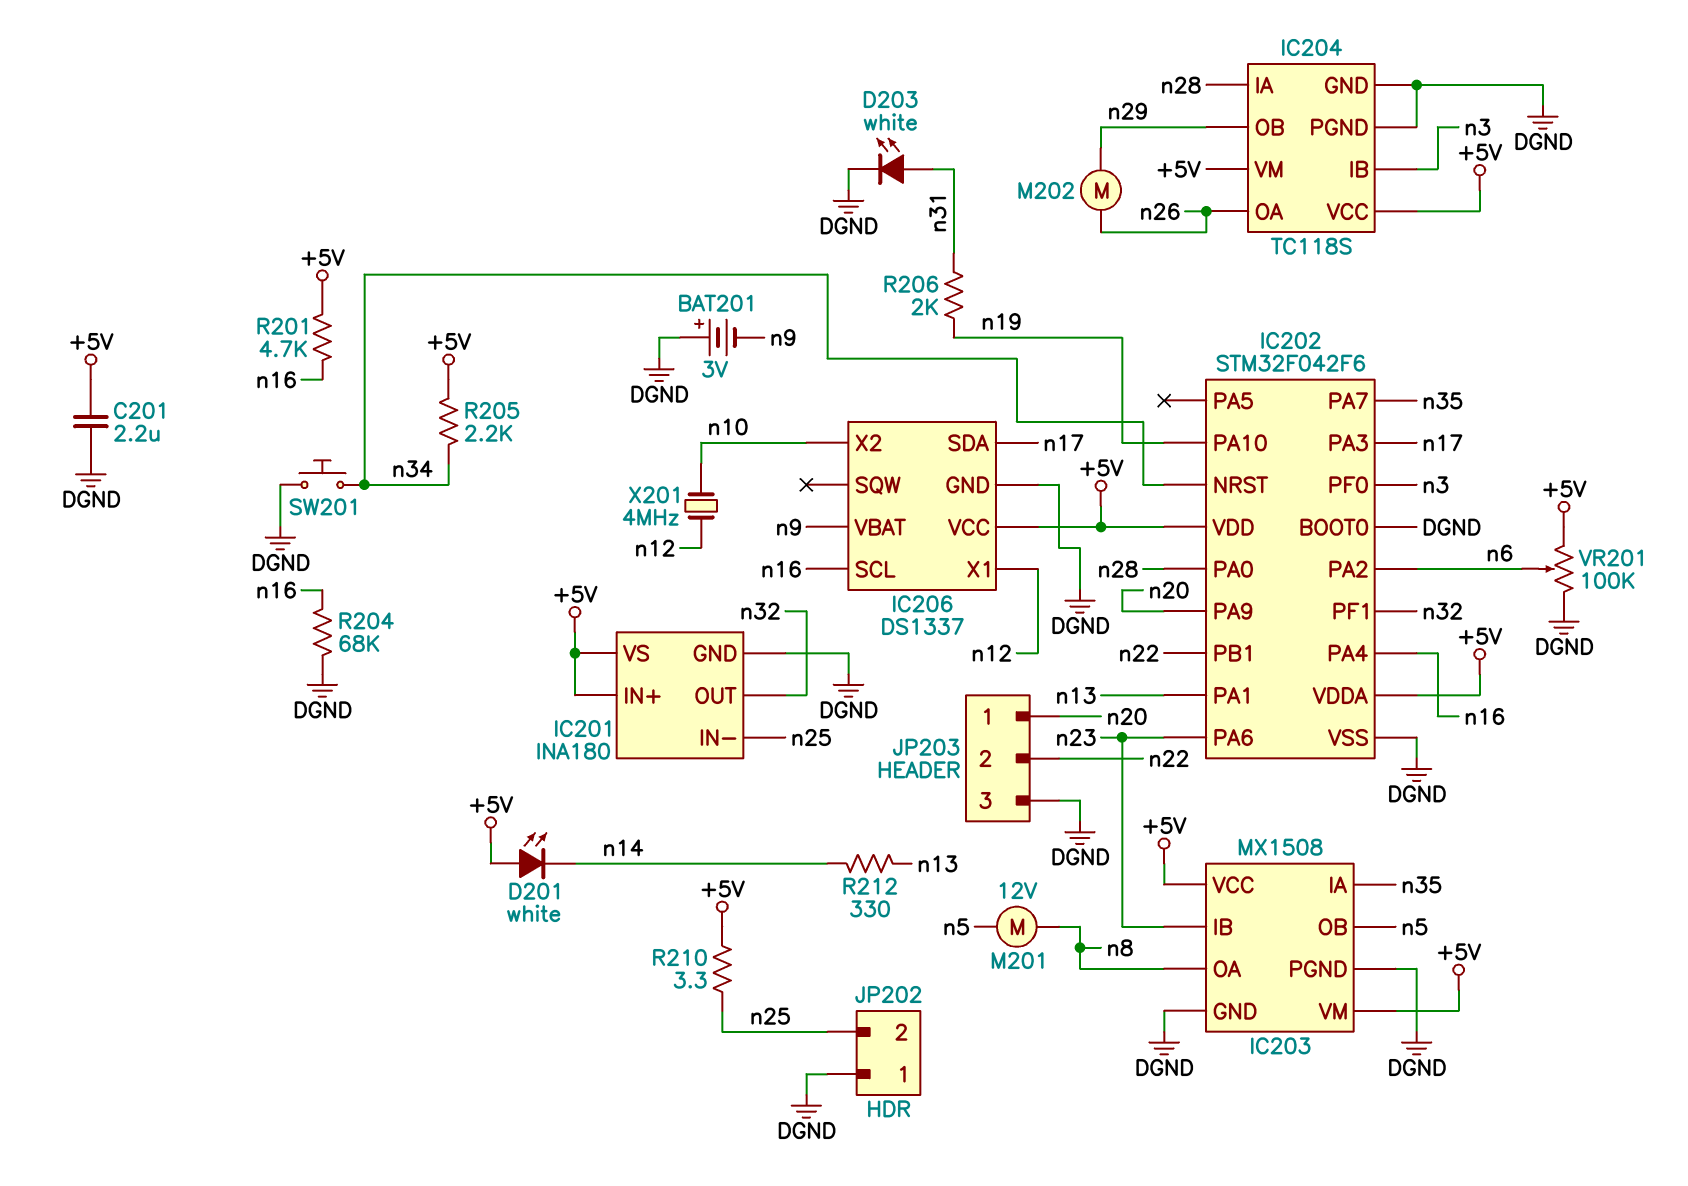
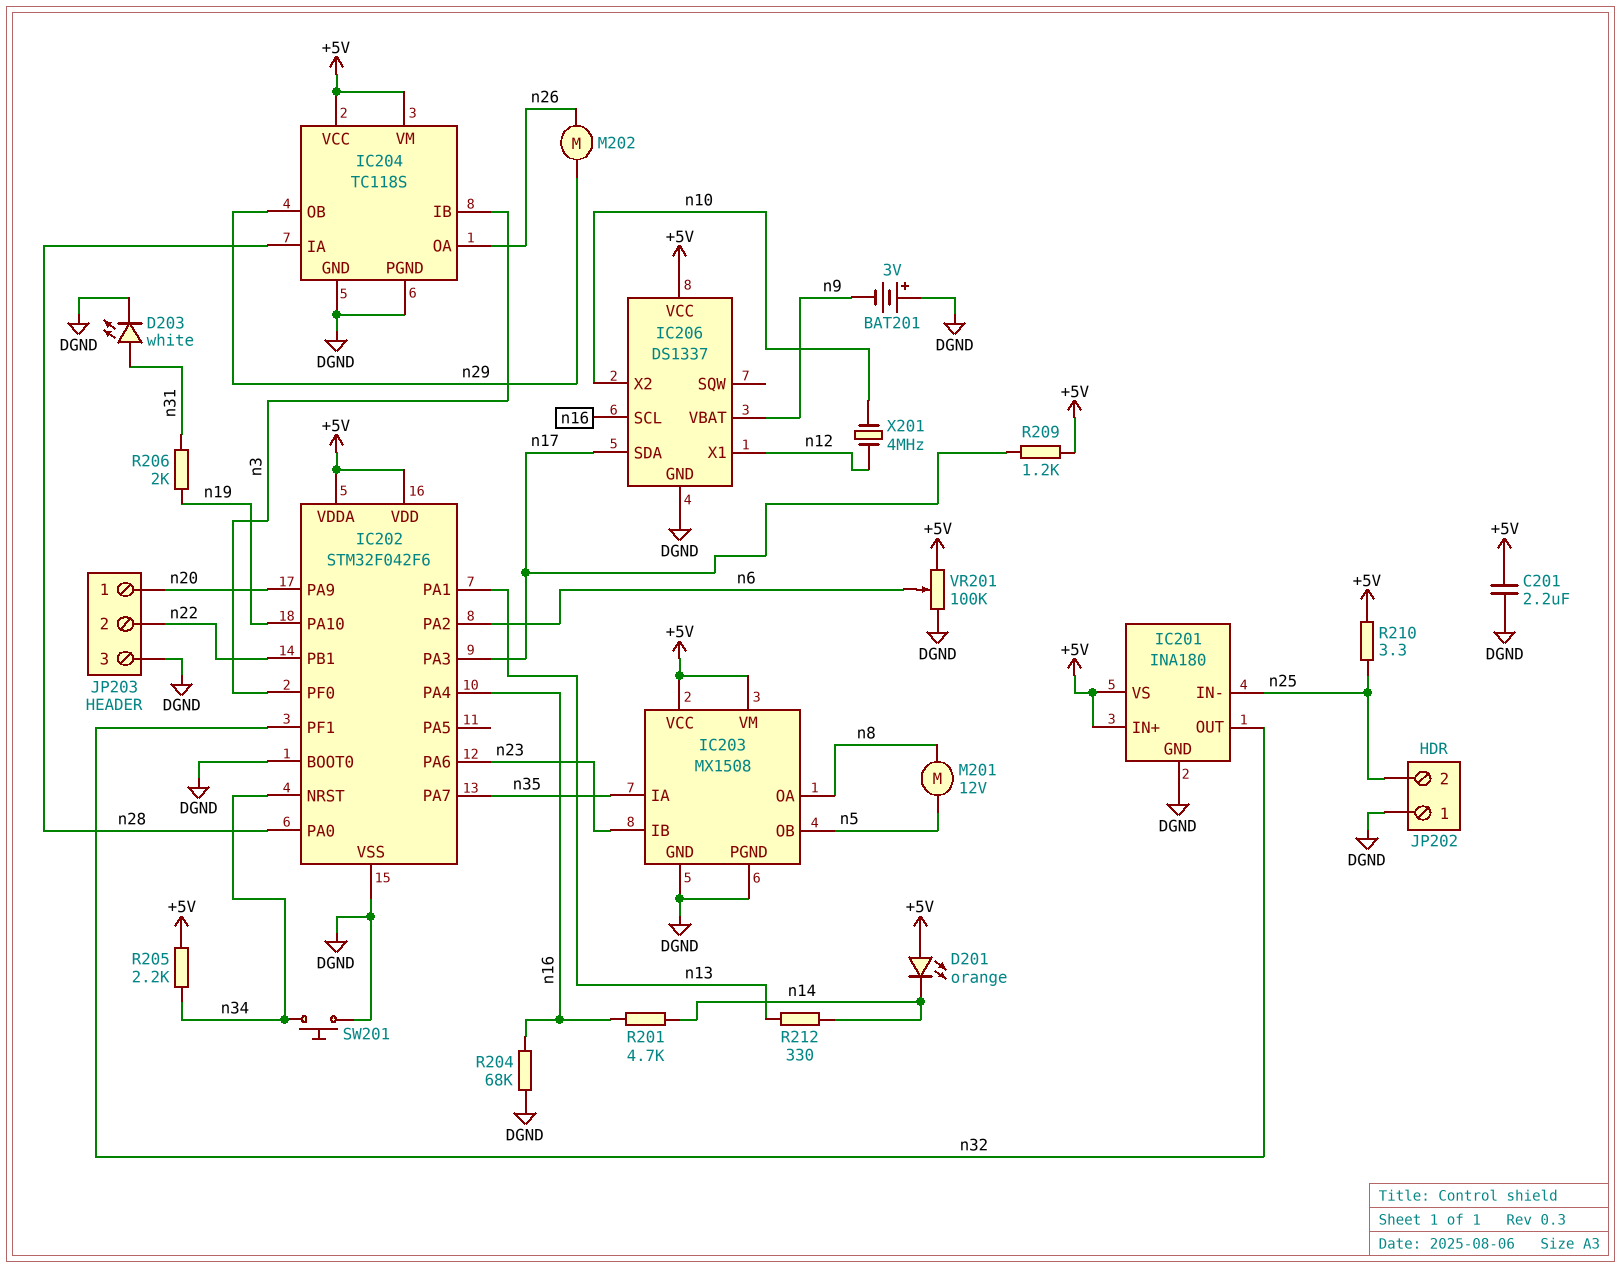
D201: LED white (A +5V, K n14) -> LED orange (A +5V, K n14)
R201: 4.7k (+5V, n16) -> 4.7k (n14, n16)
R209: none -> 1.2k (+5V, n17)

